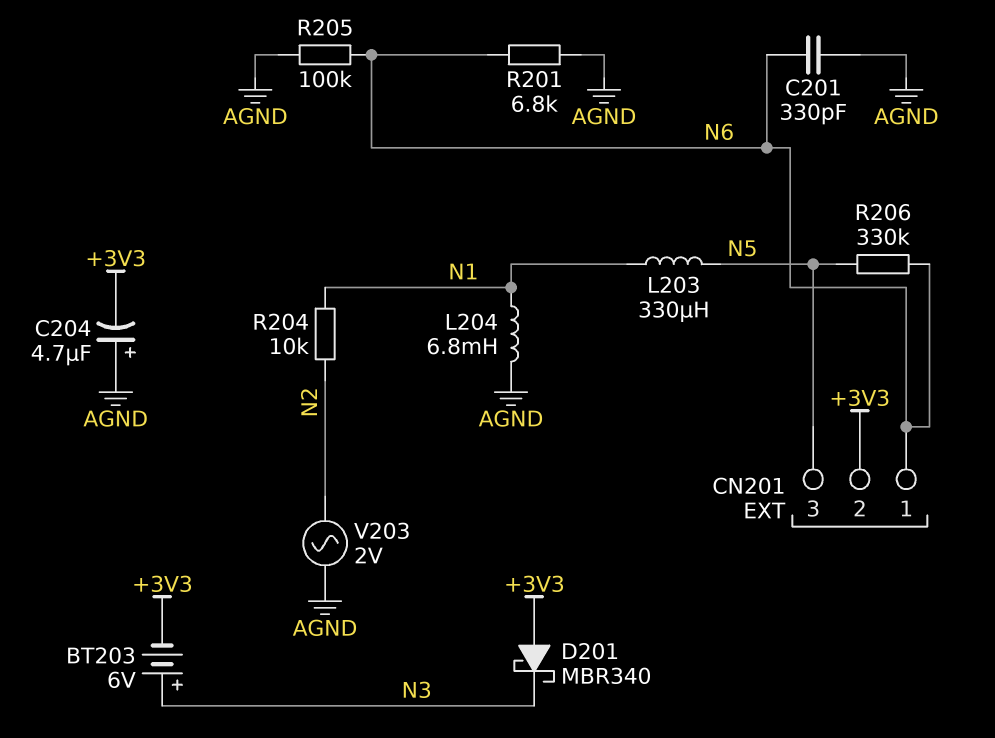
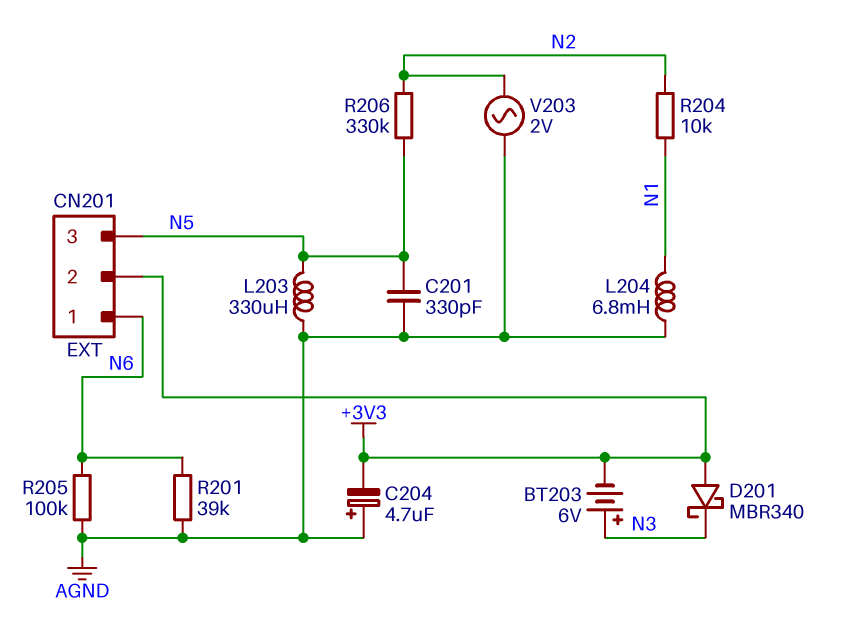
C201: 330pF (AGND, N6) -> 330pF (AGND, N5)
L203: 330uH (N1, N5) -> 330uH (AGND, N5)
R201: 6.8k (AGND, N6) -> 39k (AGND, N6)
R206: 330k (N5, N6) -> 330k (N2, N5)

